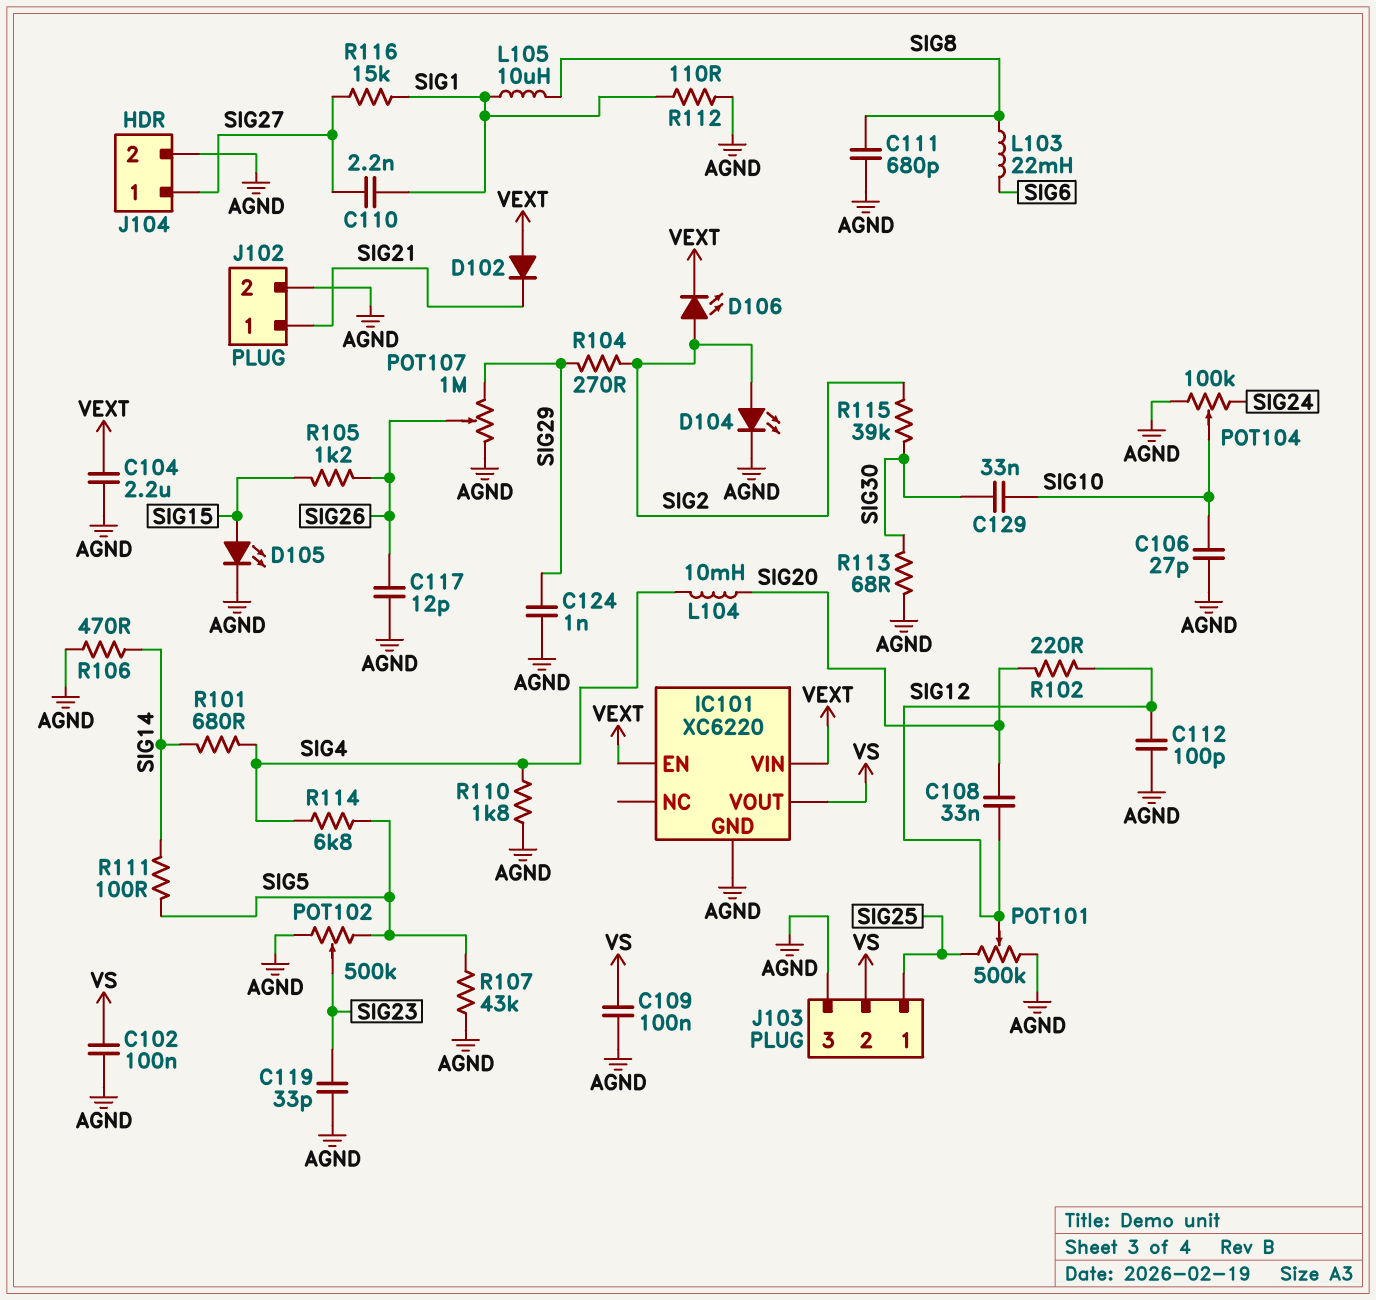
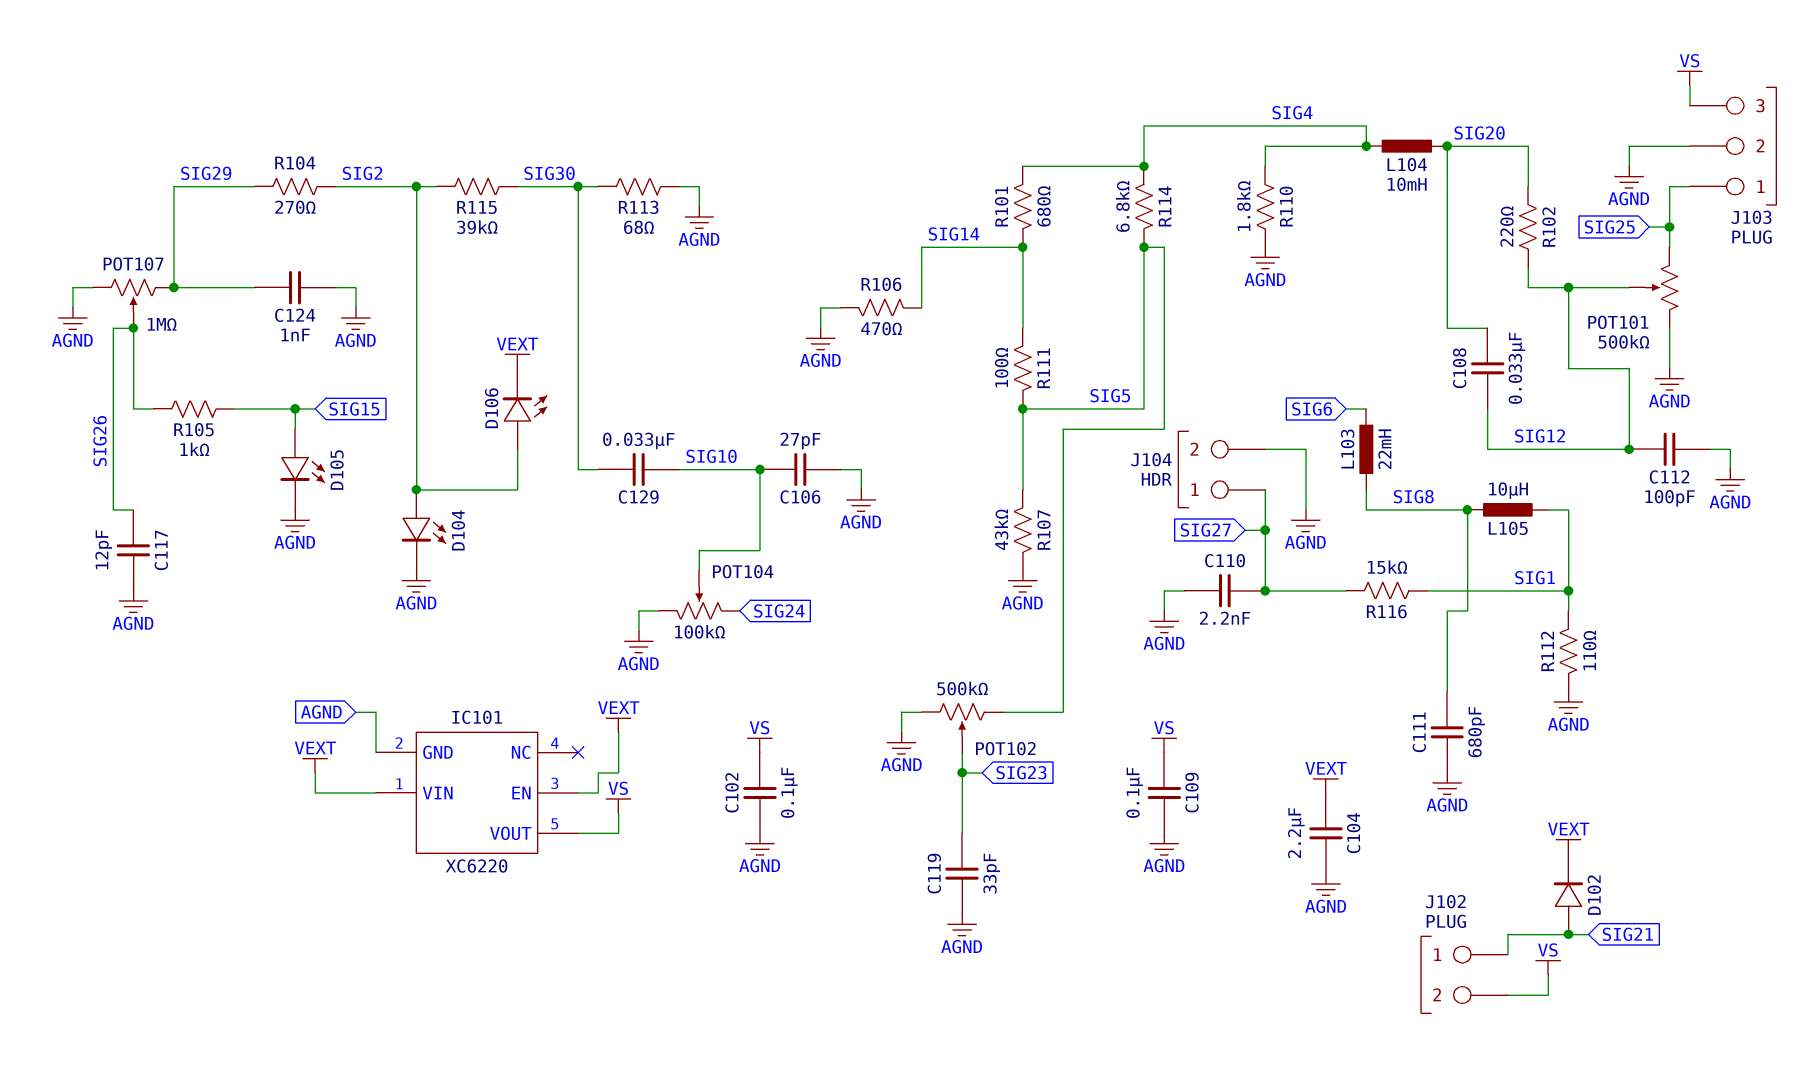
C110: 2.2nF (SIG1, SIG27) -> 2.2nF (AGND, SIG27)
D102: diode (A VEXT, K SIG21) -> diode (A SIG21, K VEXT)
J102 pin 2: AGND -> VS
J103 pin 2: VS -> AGND
J103 pin 3: AGND -> VS
R105: 1.2k (SIG15, SIG26) -> 1k (SIG15, SIG26)

